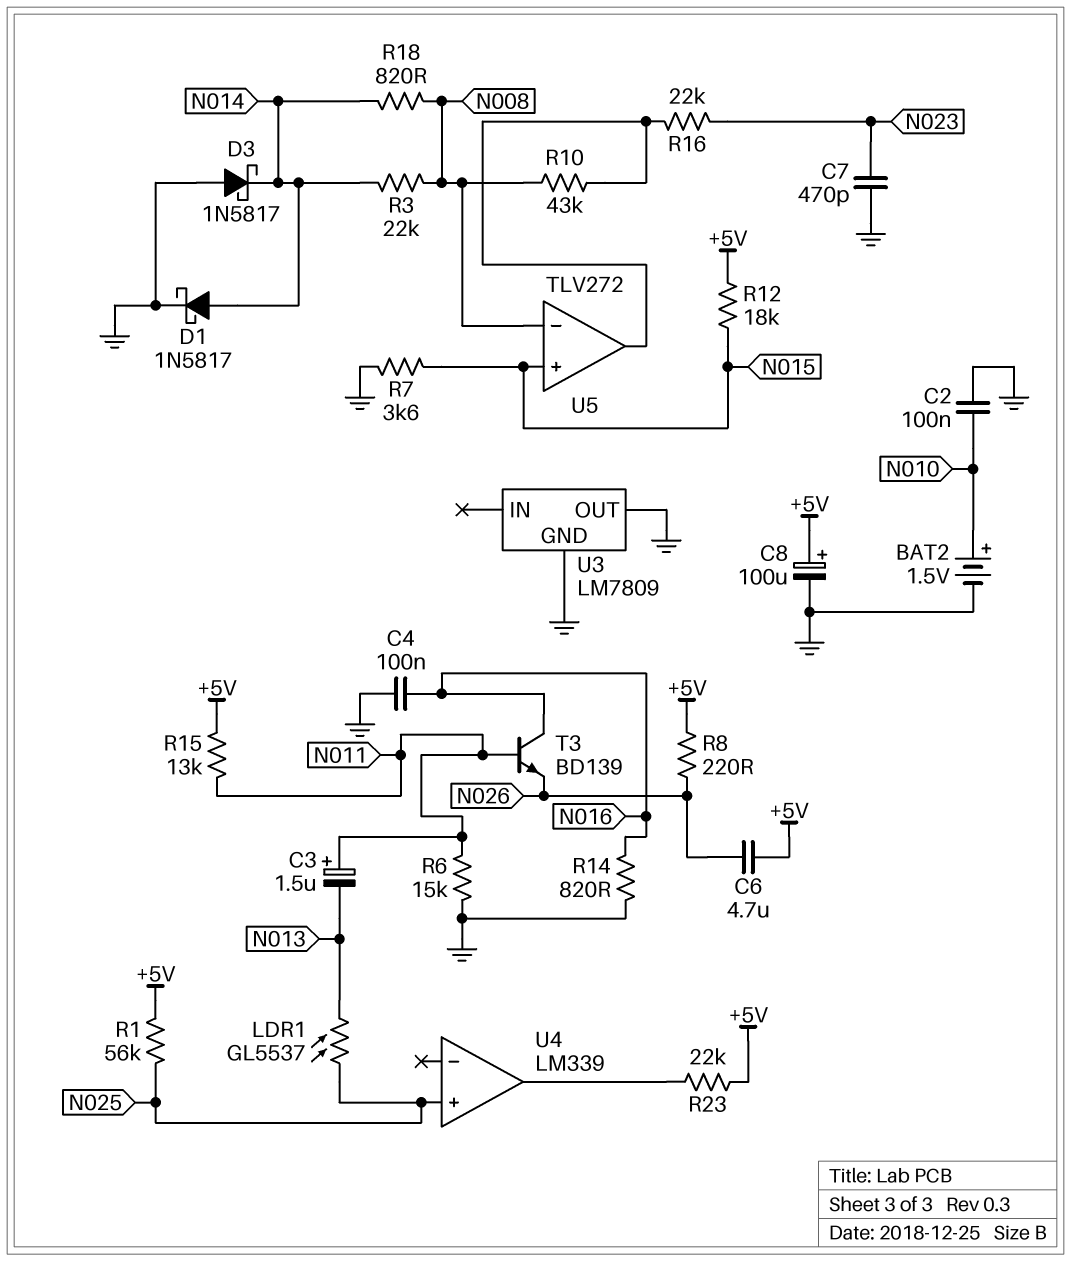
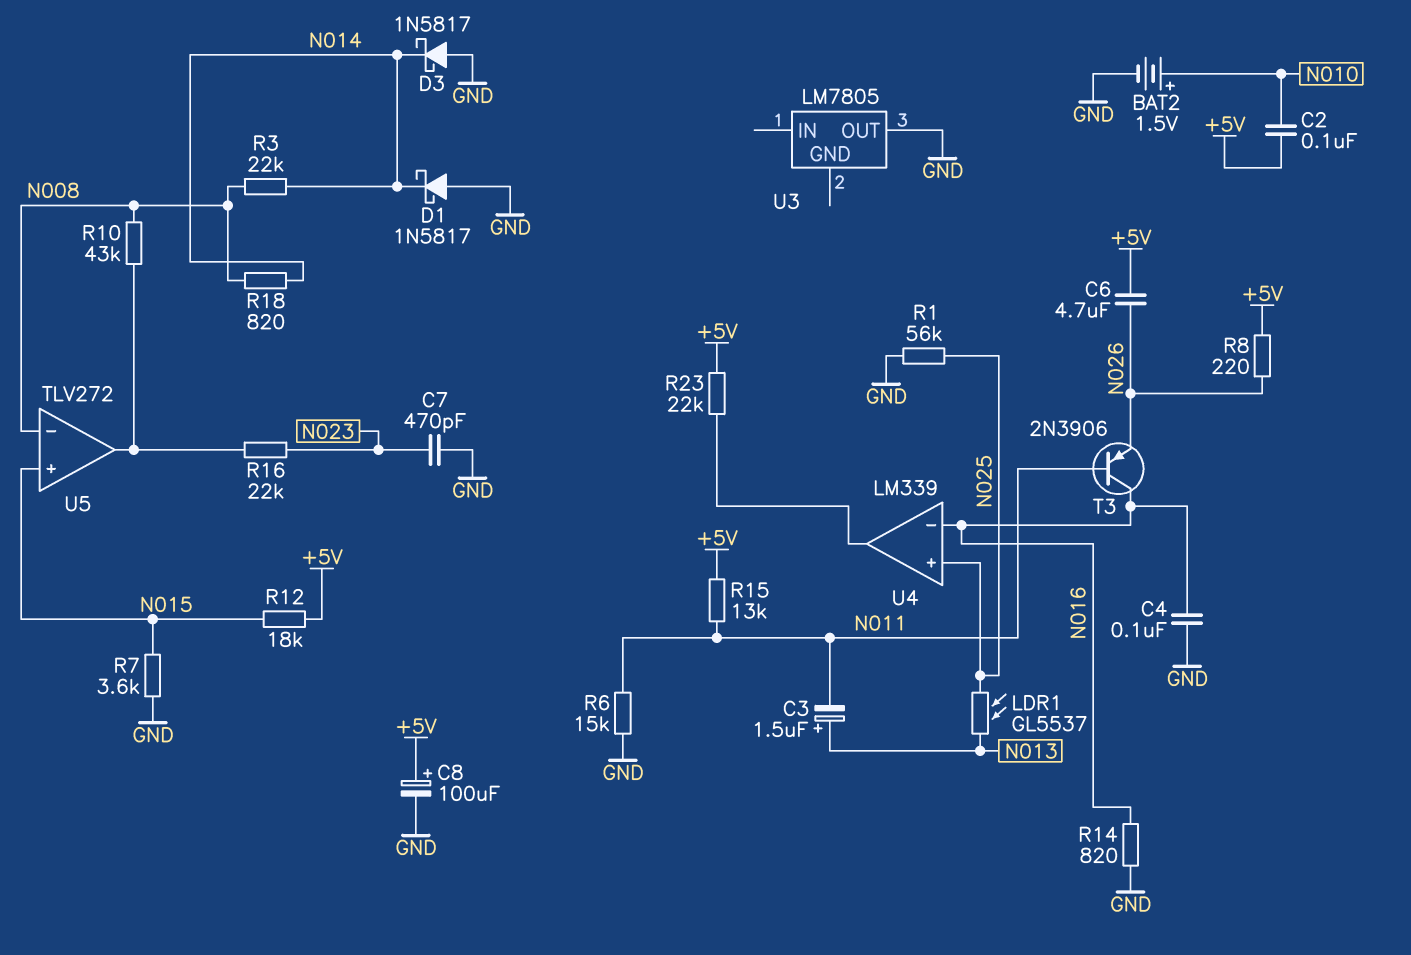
C2: 100nF (GND, N010) -> 100nF (+5V, N010)
C3: 1.5uF (plus N011, minus N013) -> 1.5uF (plus N013, minus N011)
D1: schottky 1N5817 (A N014, K GND) -> schottky 1N5817 (A GND, K N014)
R1: 56k (+5V, N025) -> 56k (GND, N025)
T3: NPN BD139 (B N011, C N016, E N026) -> PNP 2N3906 (B N011, C N016, E N026)
U3: LM7809 -> LM7805
U3 pin GND: GND -> none
U4 pin in-: none -> N016

